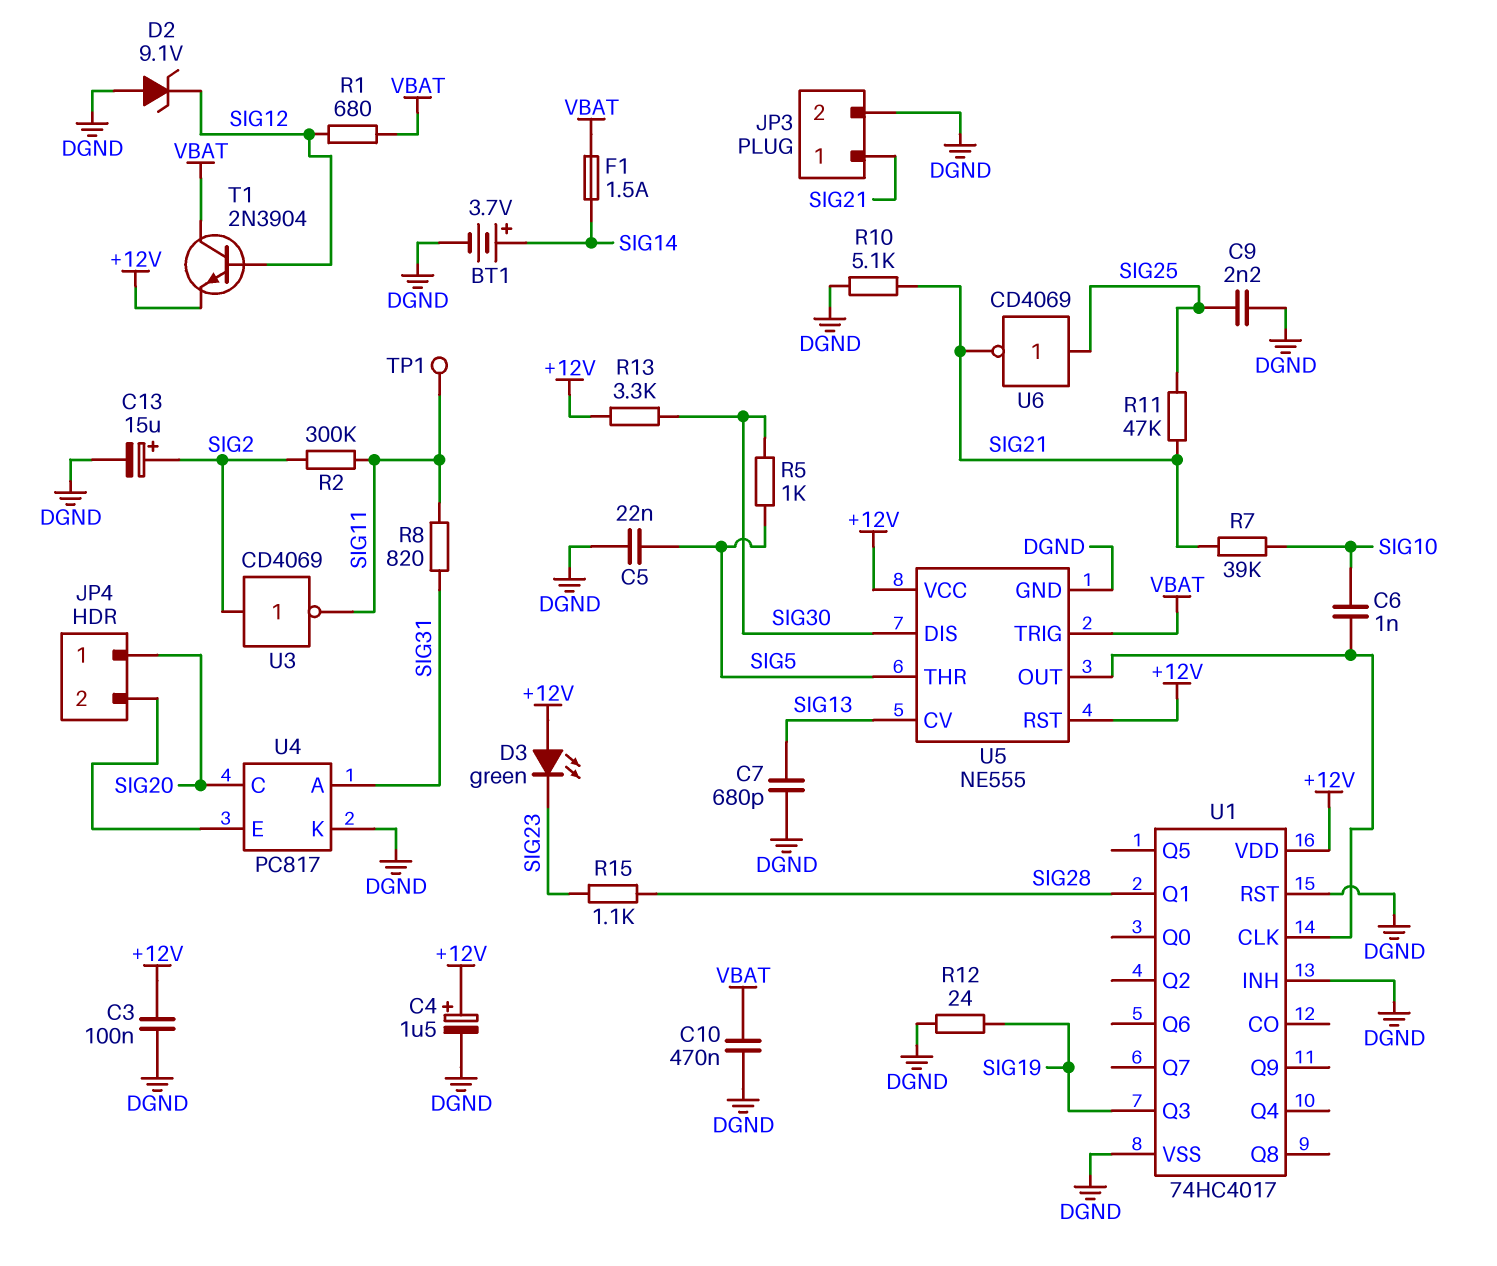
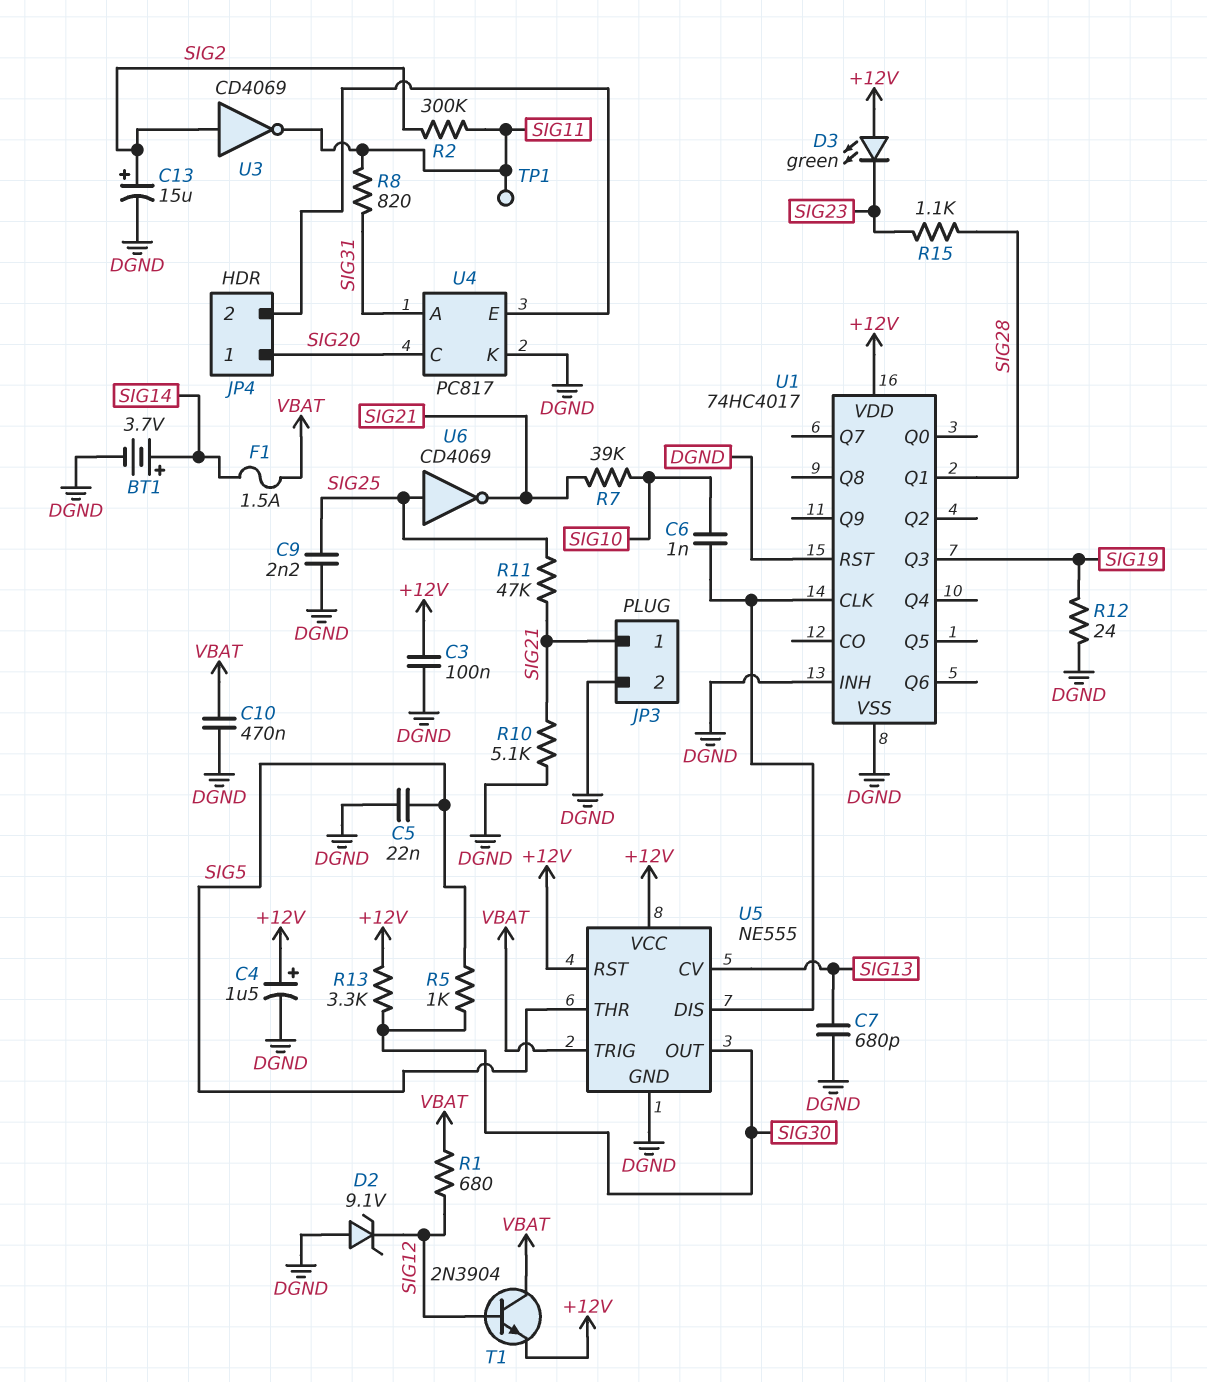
U5 pin DIS: SIG30 -> U1/CLK
U5 pin OUT: U1/CLK -> SIG30

